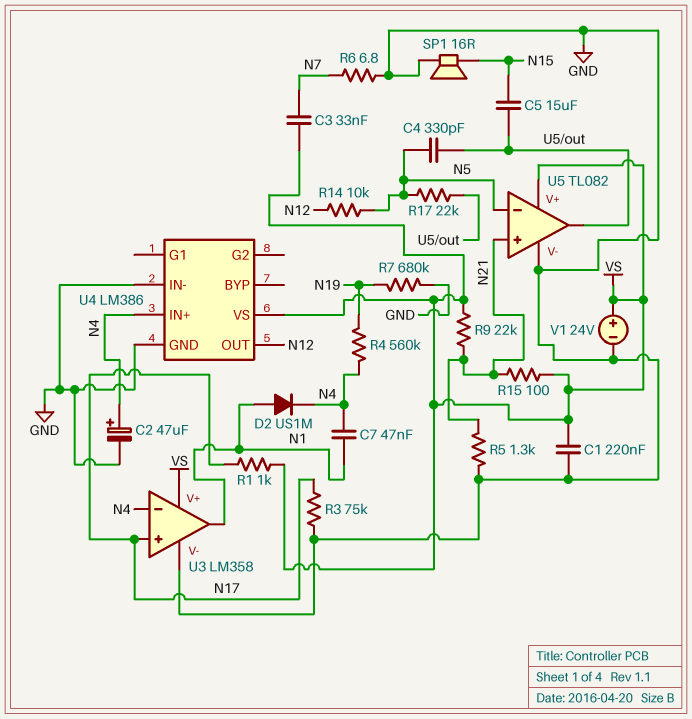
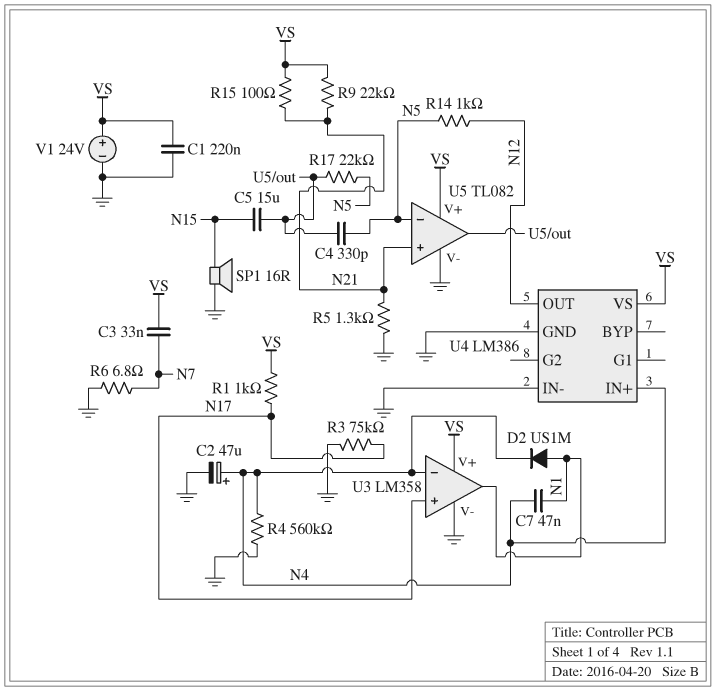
R4: 560k (N4, N19) -> 560k (GND, N4)
R7: 680k (GND, N19) -> none
R14: 10k (N5, N12) -> 1k (N5, N12)

